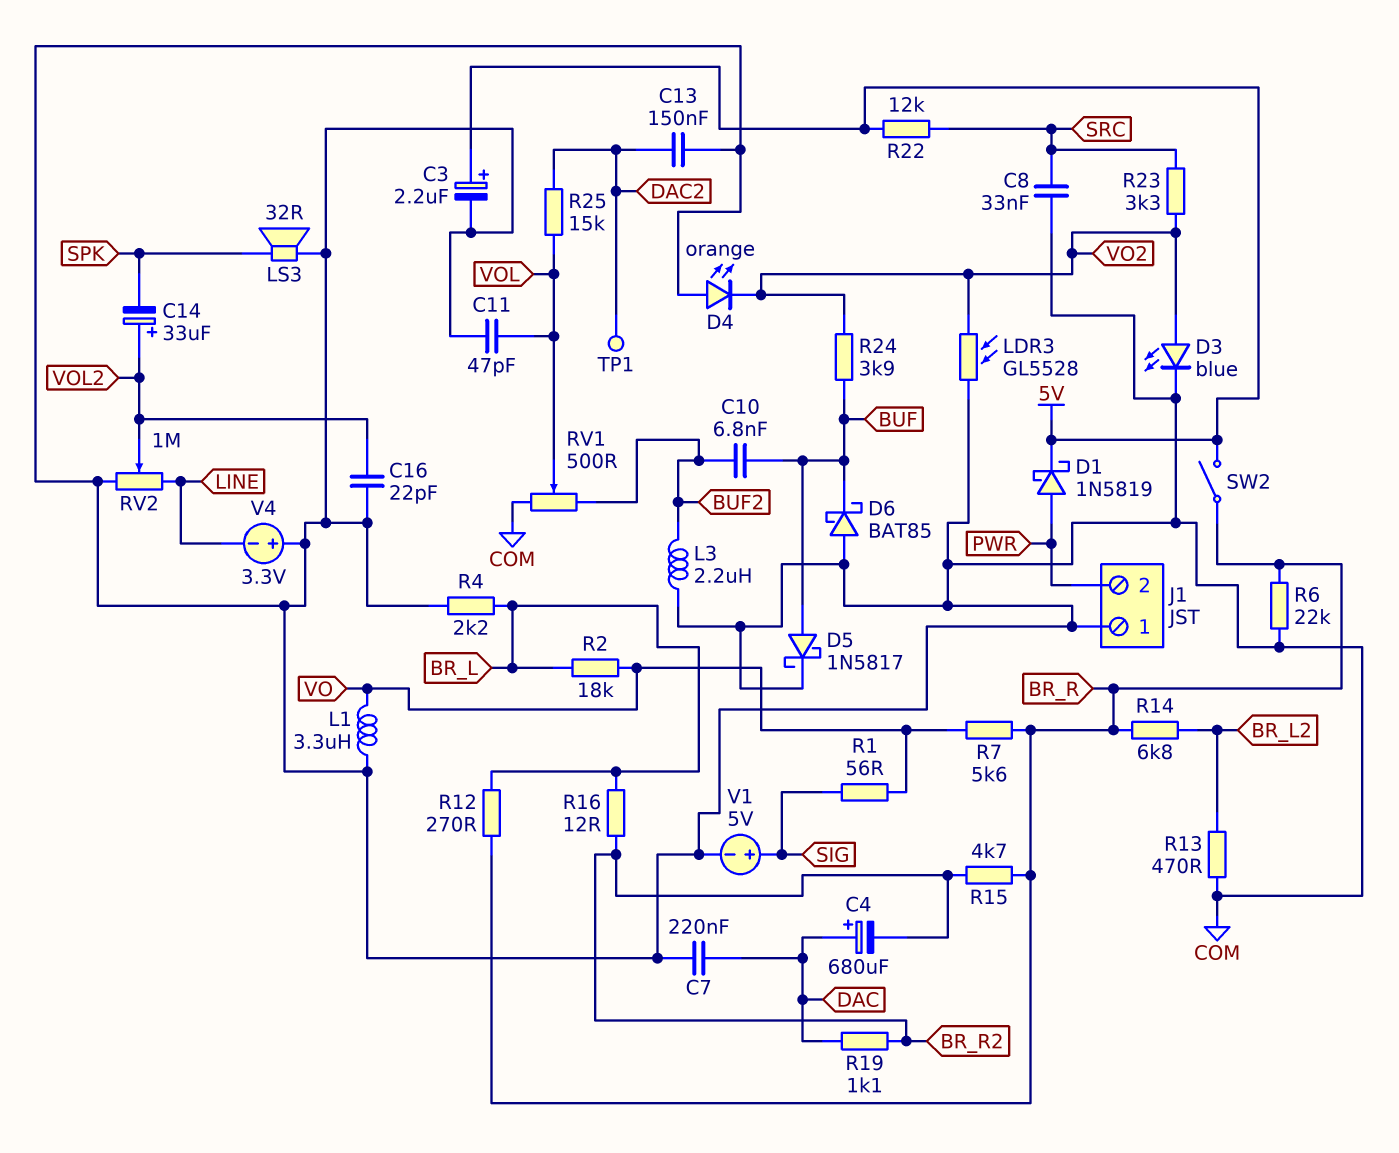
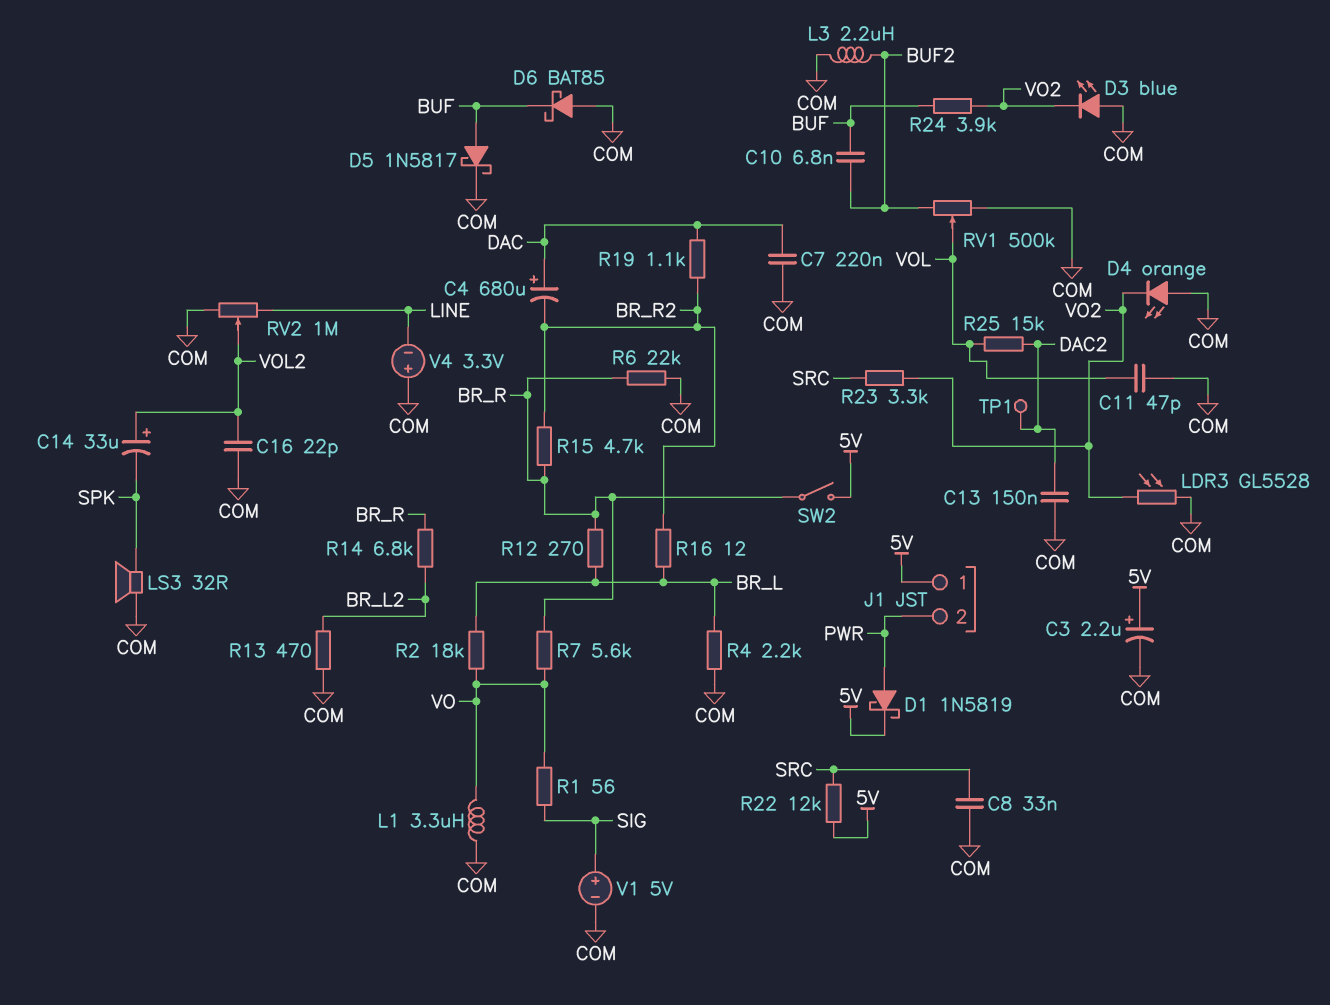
D3: LED blue (A VO2, K COM) -> LED blue (A COM, K VO2)
J1 pin 1: COM -> 5V
RV1: 500 (BUF2, COM, wiper VOL) -> 500k (BUF2, COM, wiper VOL)

